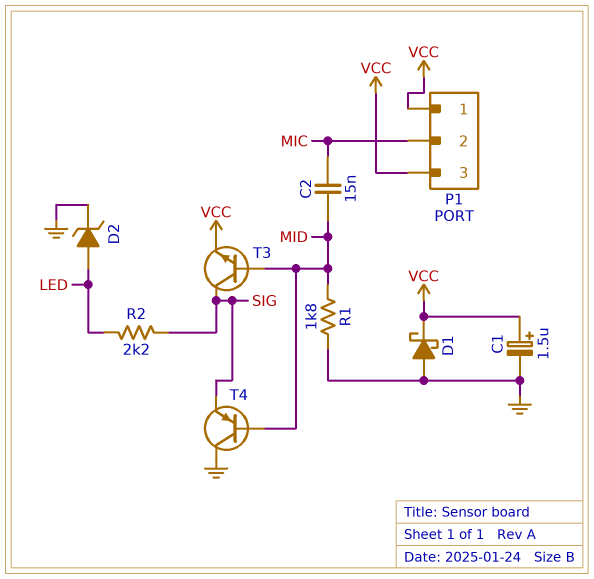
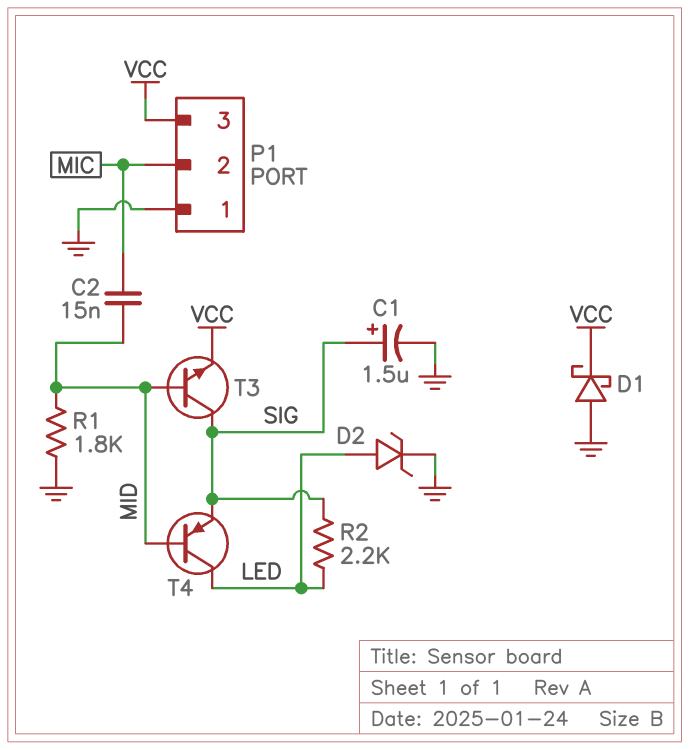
C1: 1.5uF (plus VCC, minus GND) -> 1.5uF (plus SIG, minus GND)
P1 pin 1: VCC -> GND
T4: PNP (B MID, C GND, E SIG) -> PNP (B MID, C LED, E SIG)

